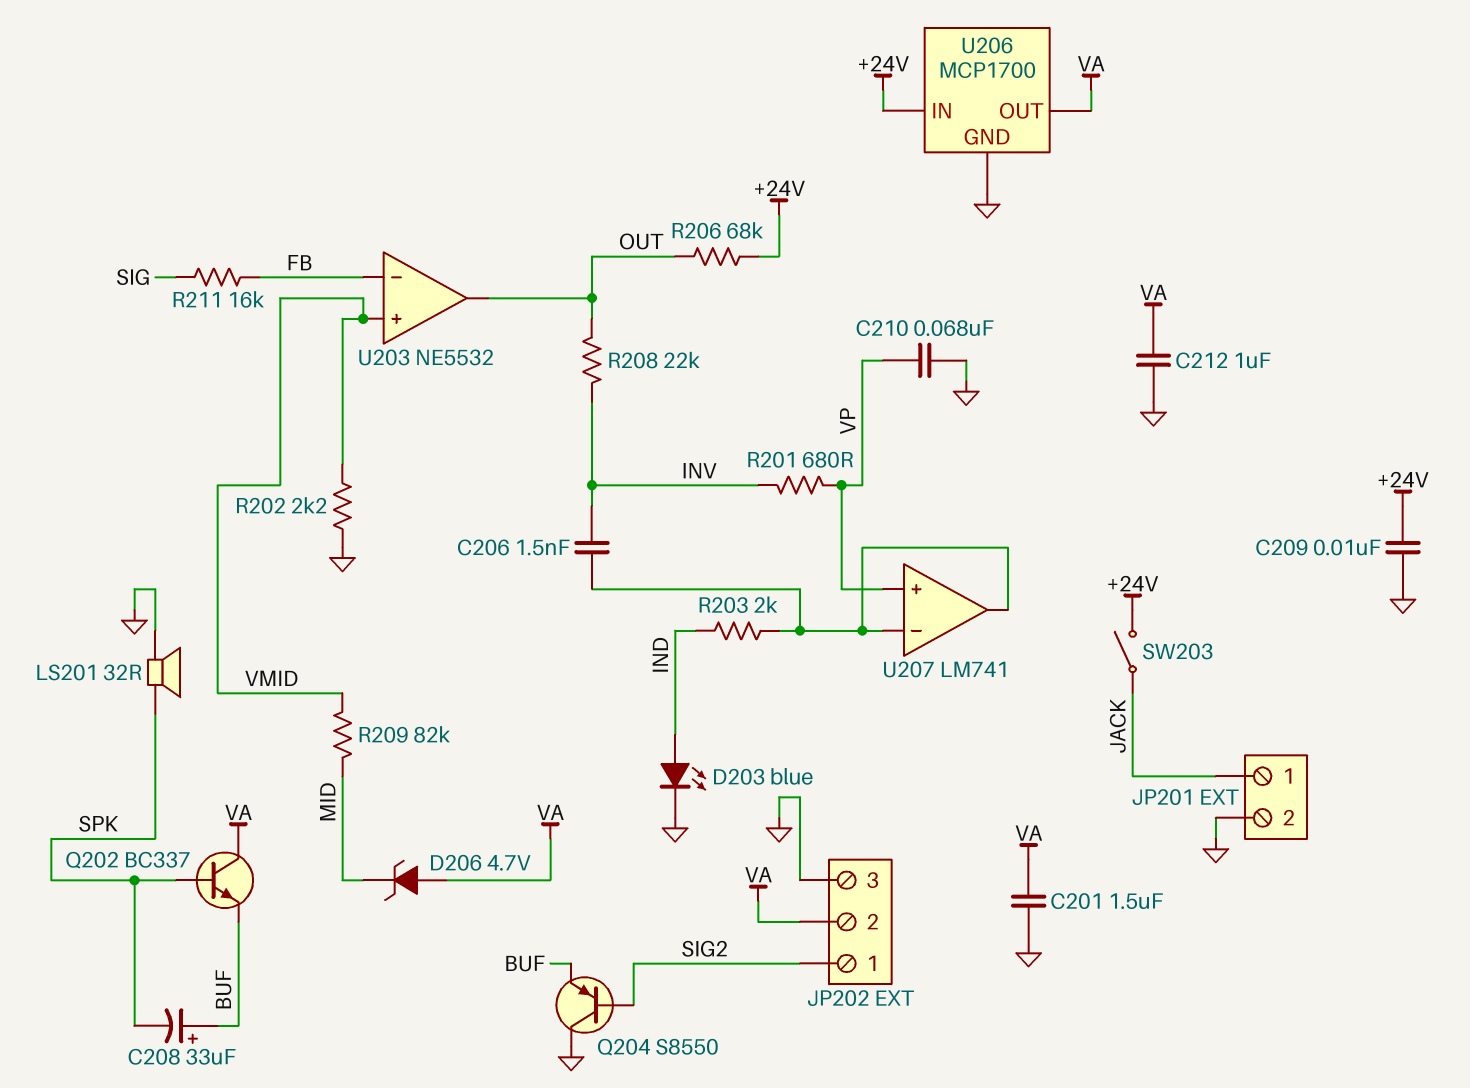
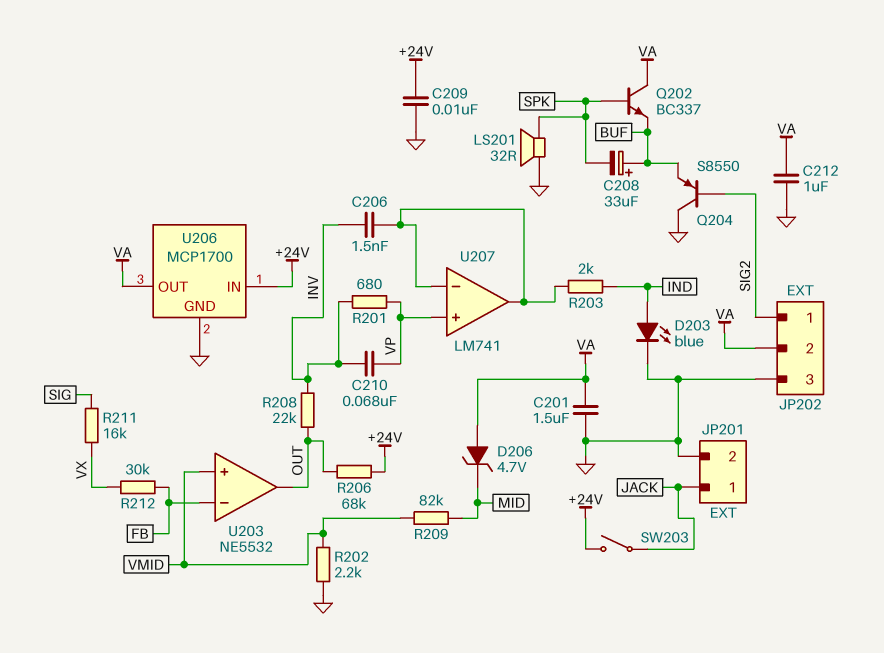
C210: 68nF (GND, VP) -> 68nF (INV, VP)
R211: 16k (FB, SIG) -> 16k (SIG, VX)
R212: none -> 30k (FB, VX)

